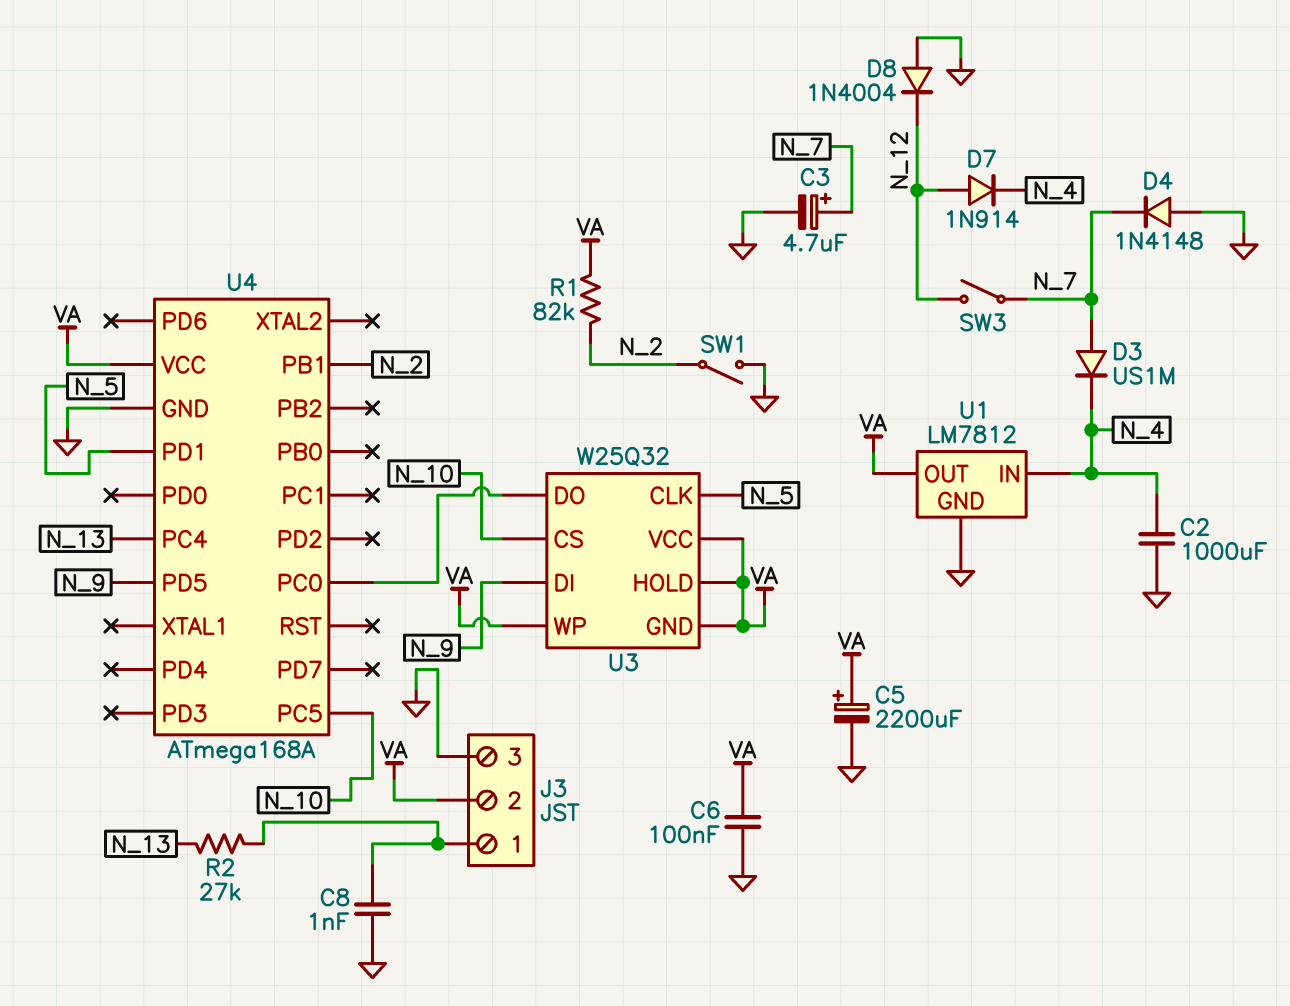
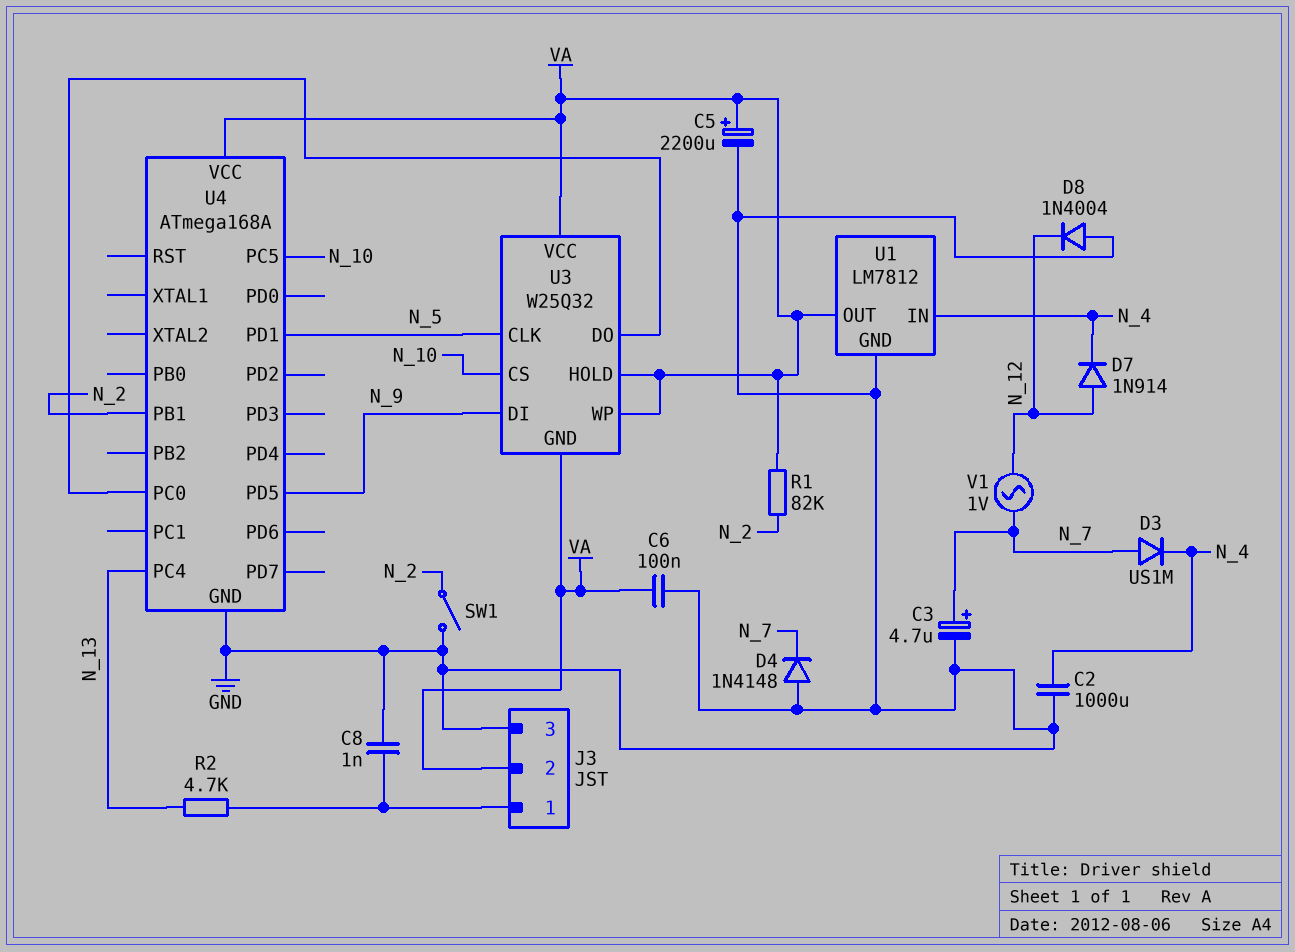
R2: 27k (J3/1, N_13) -> 4.7k (J3/1, N_13)
SW3: switch (N_7, N_12) -> none
V1: none -> AC 1V (N_7, N_12)

